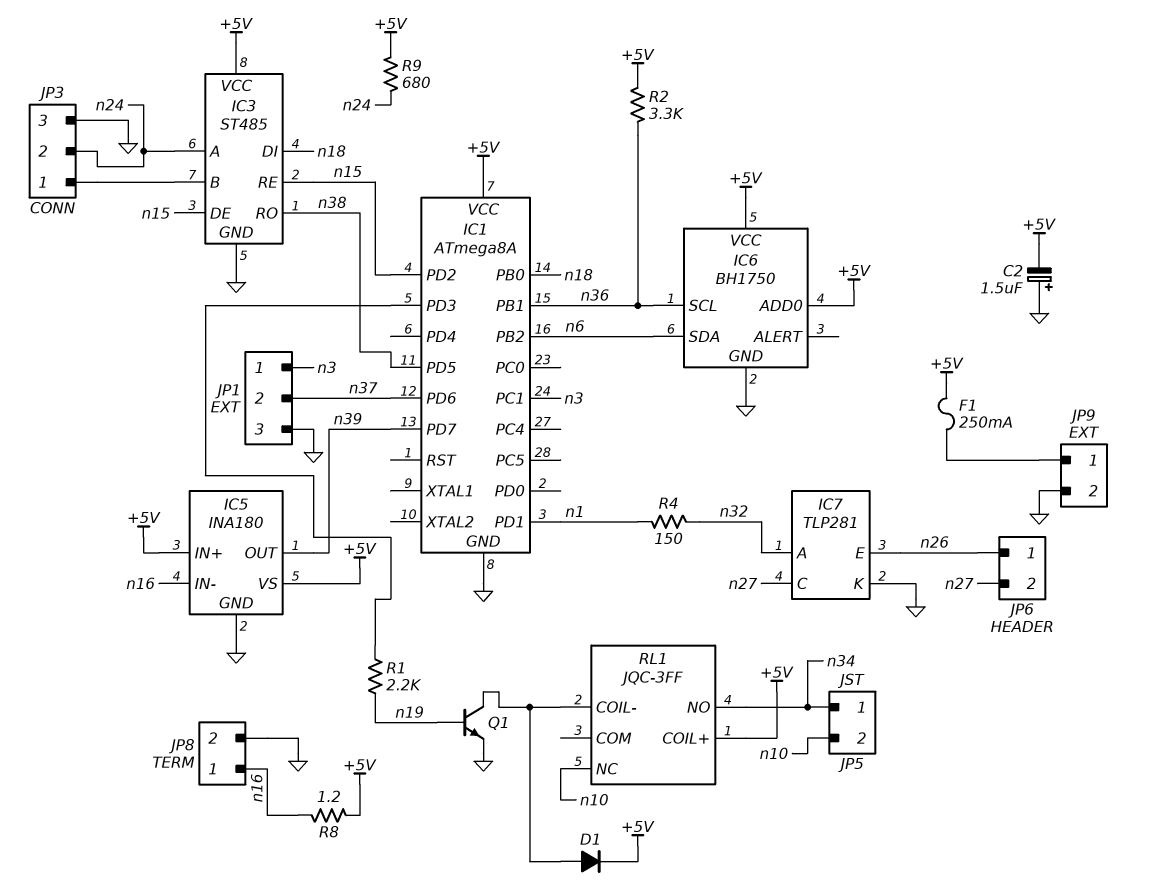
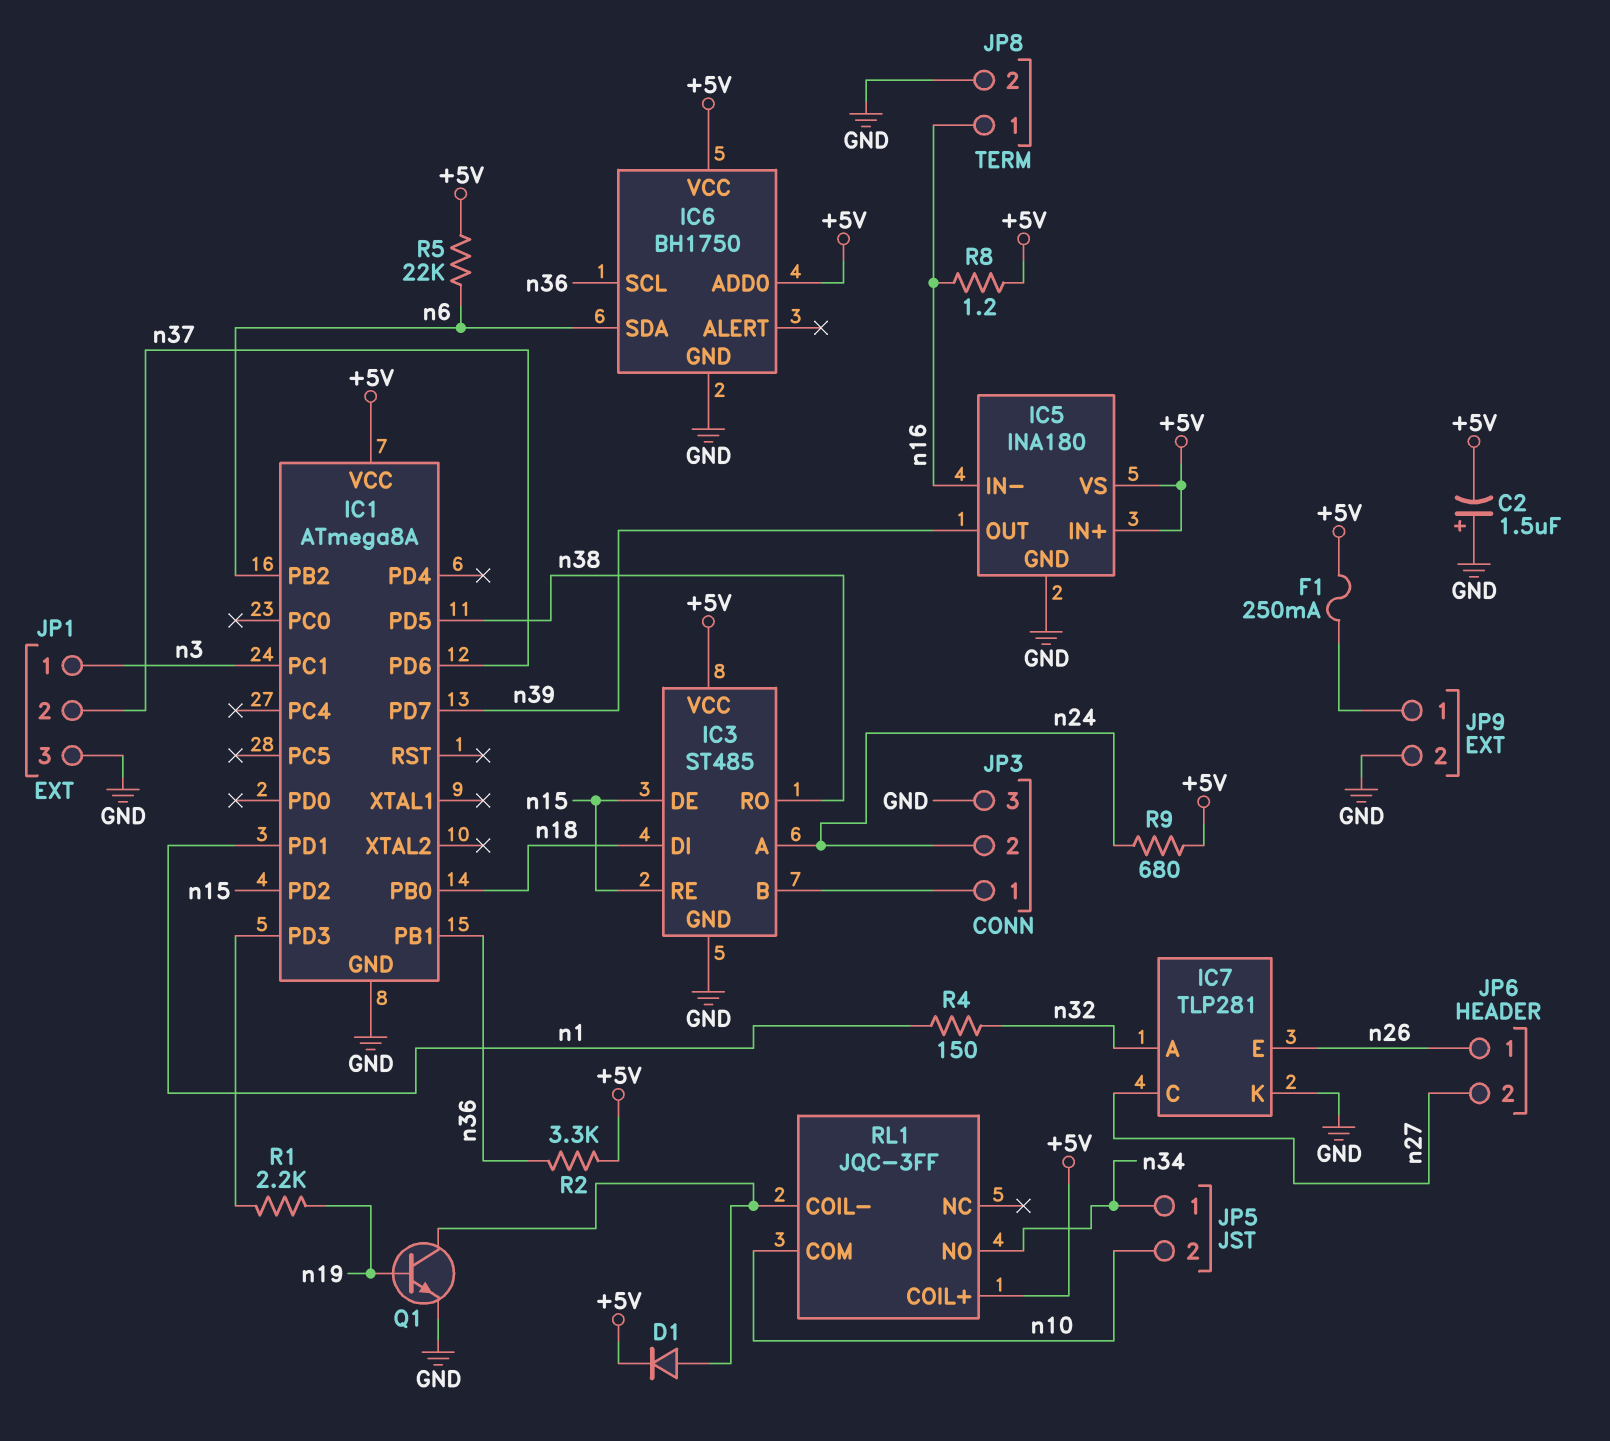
R5: none -> 22k (+5V, n6)
RL1 pin COM: none -> n10
RL1 pin NC: n10 -> none

